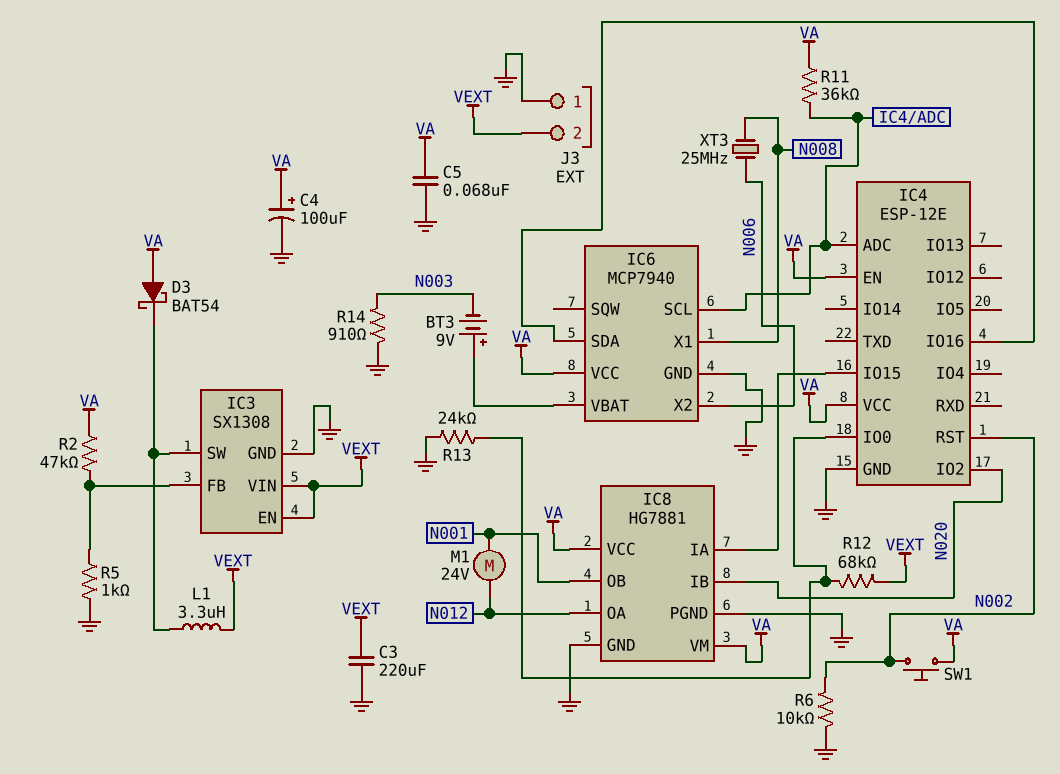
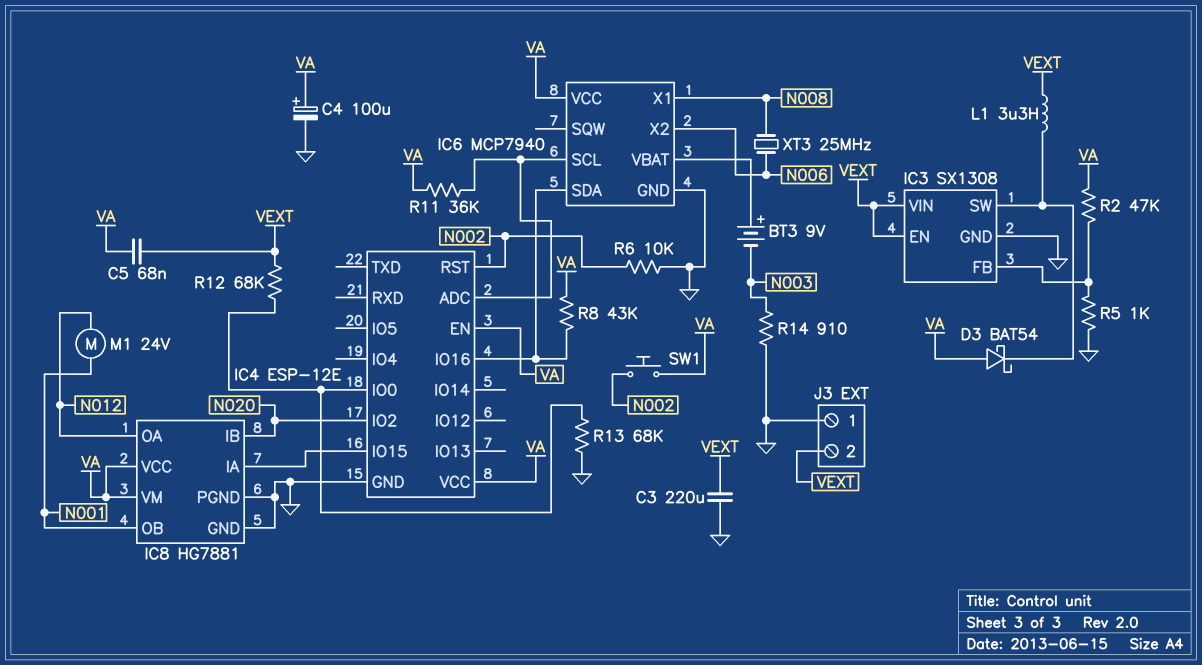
C5: 68nF (GND, VA) -> 68nF (VA, VEXT)
R8: none -> 43k (IC4/IO16, VA)
R13: 24k (GND, IC4/IO0) -> 68k (GND, IC4/IO0)

